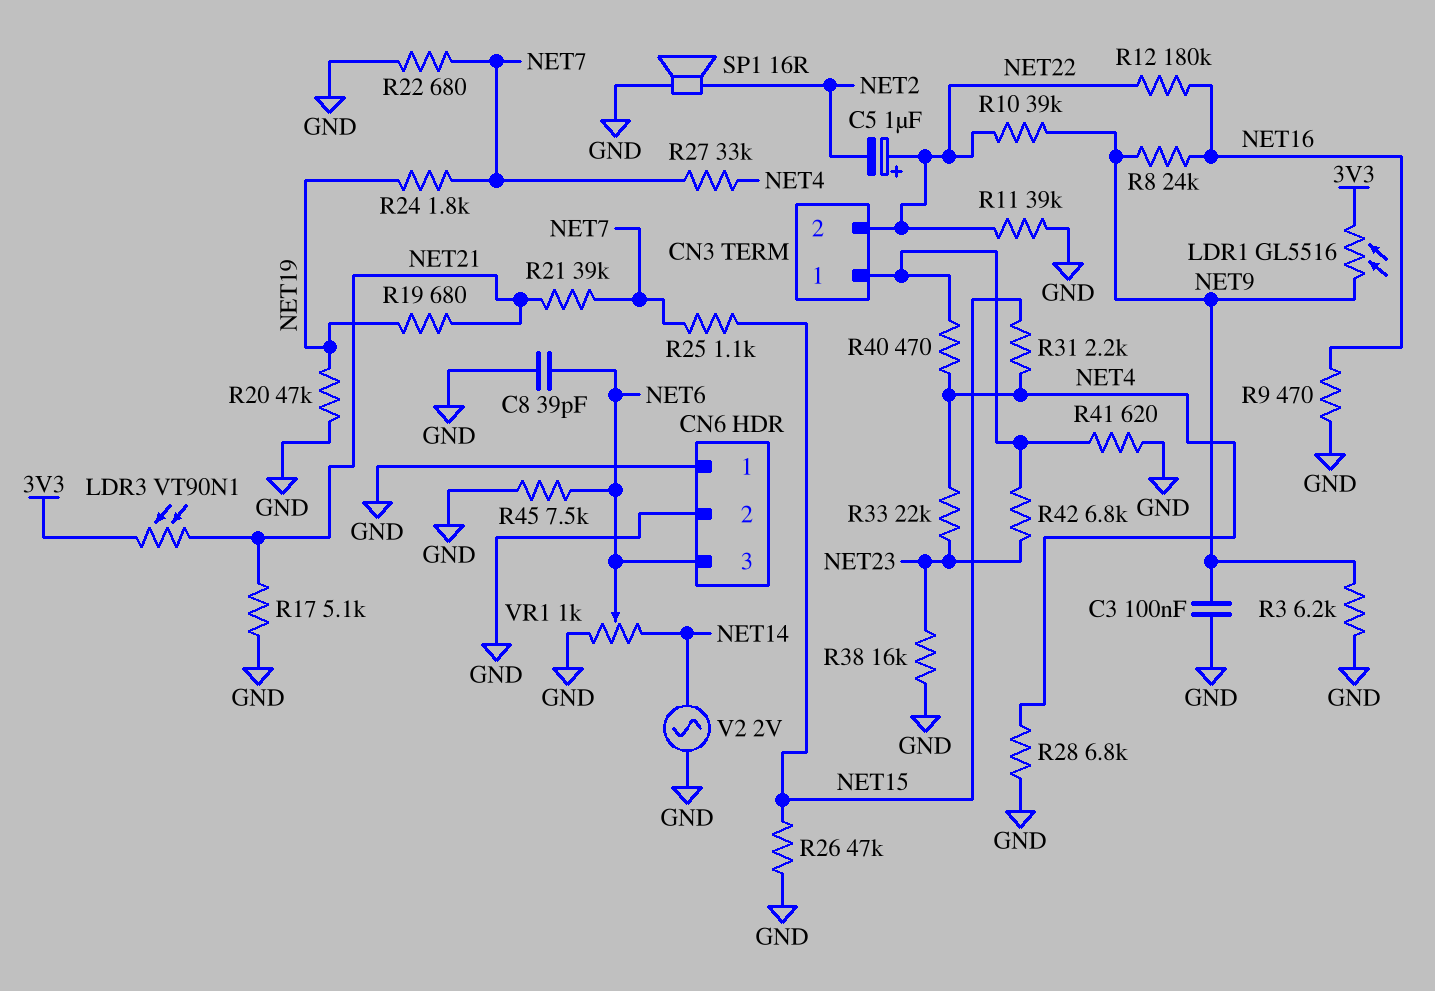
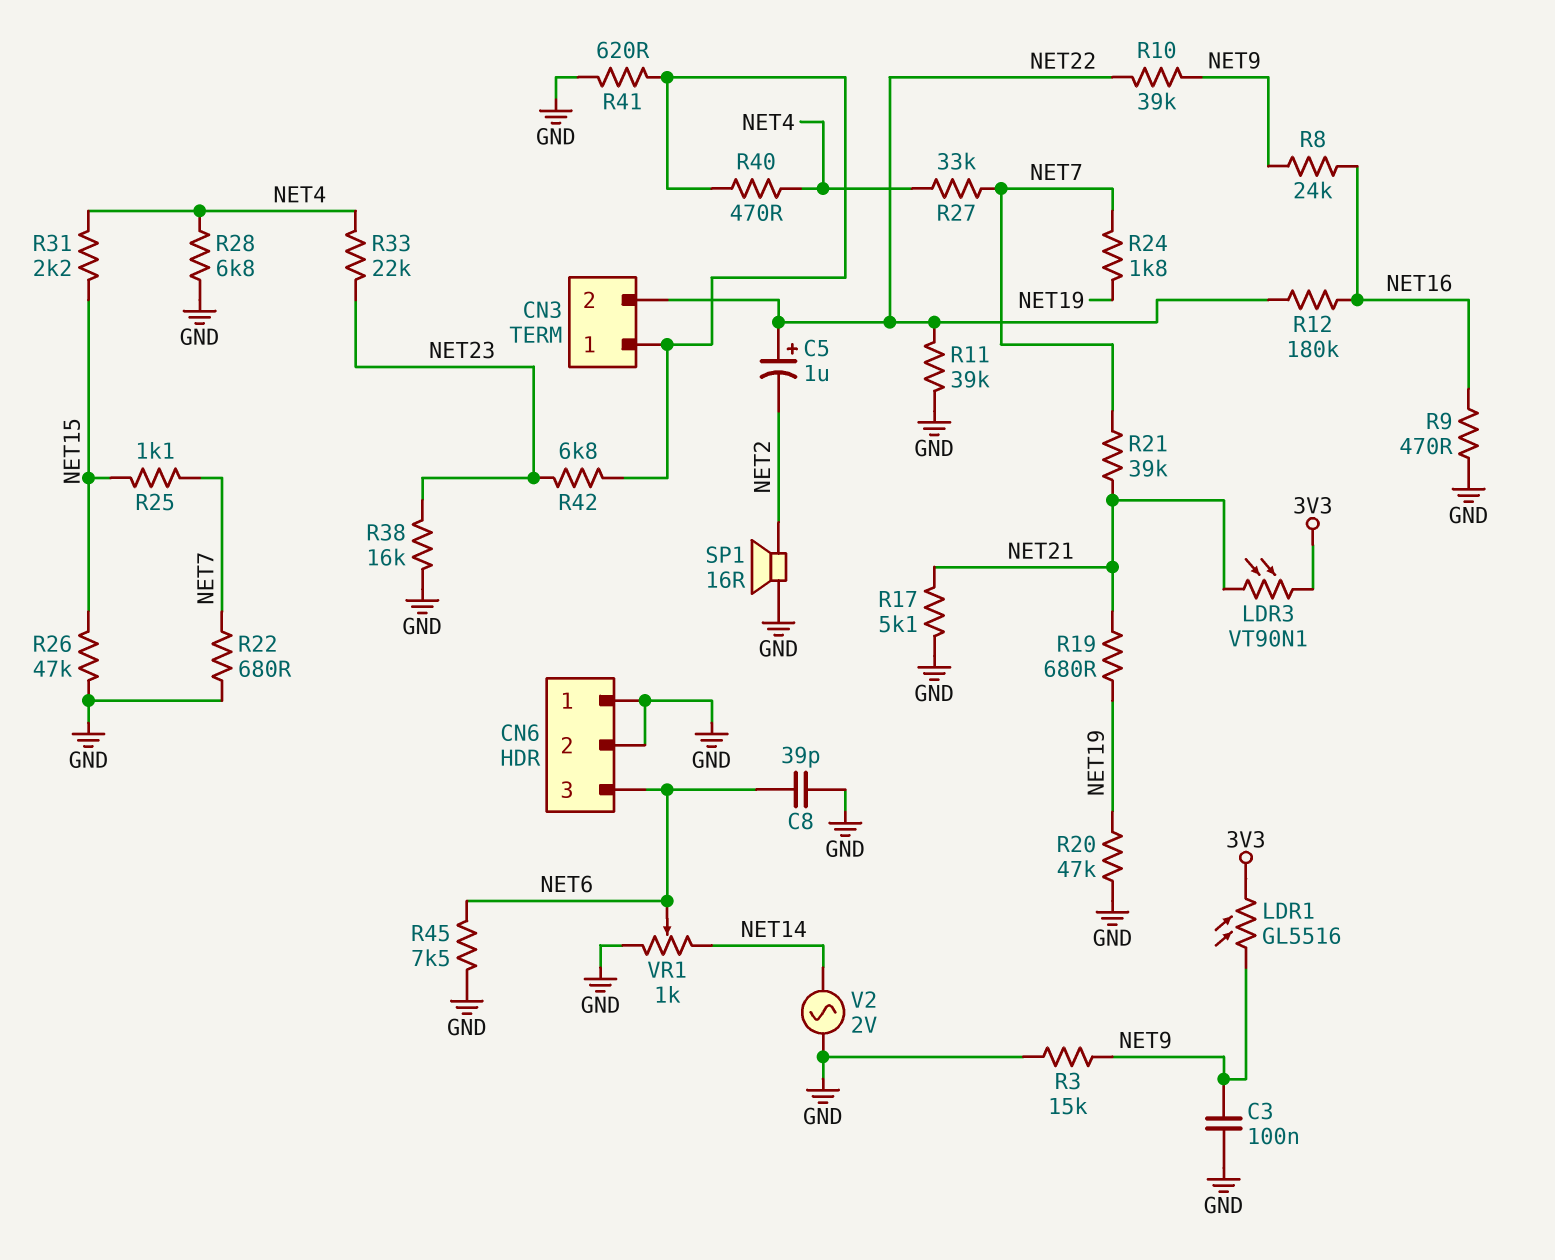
R3: 6.2k (GND, NET9) -> 15k (GND, NET9)

